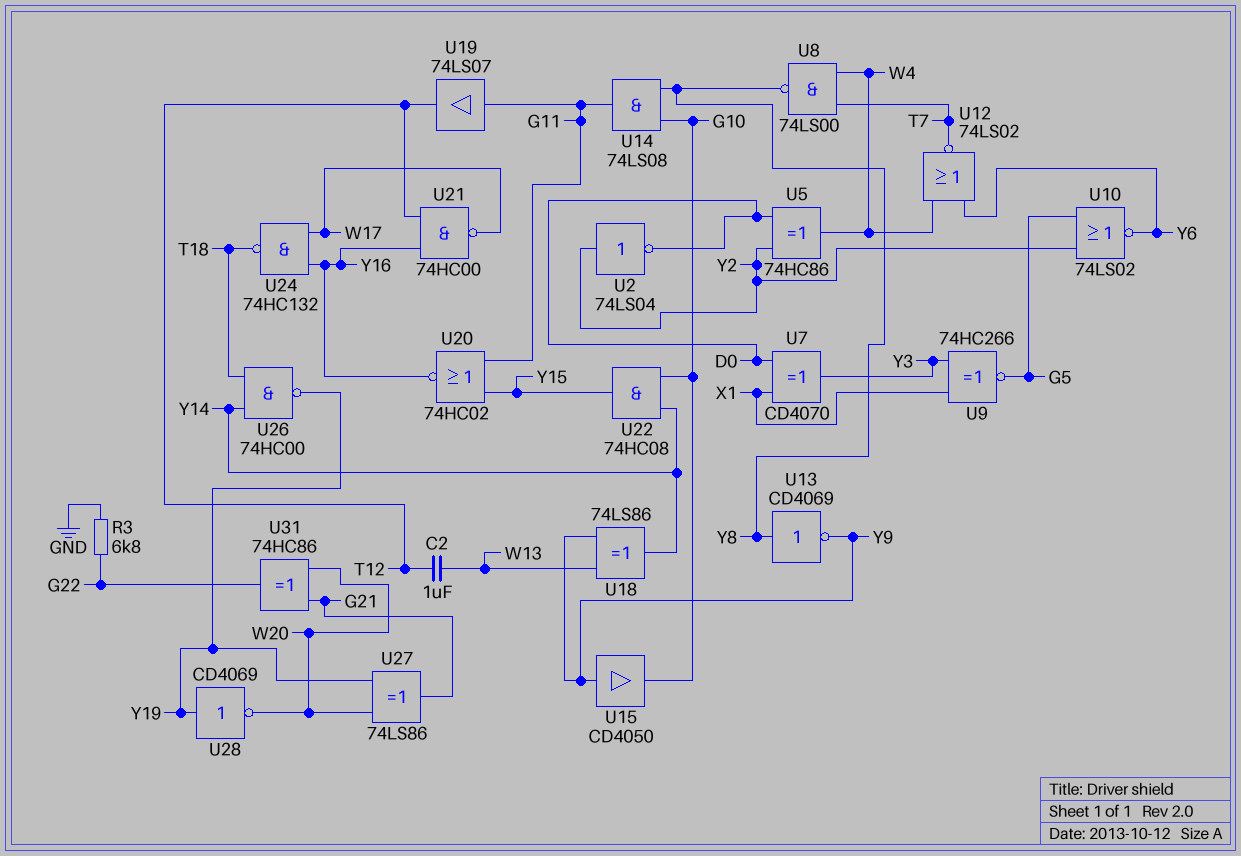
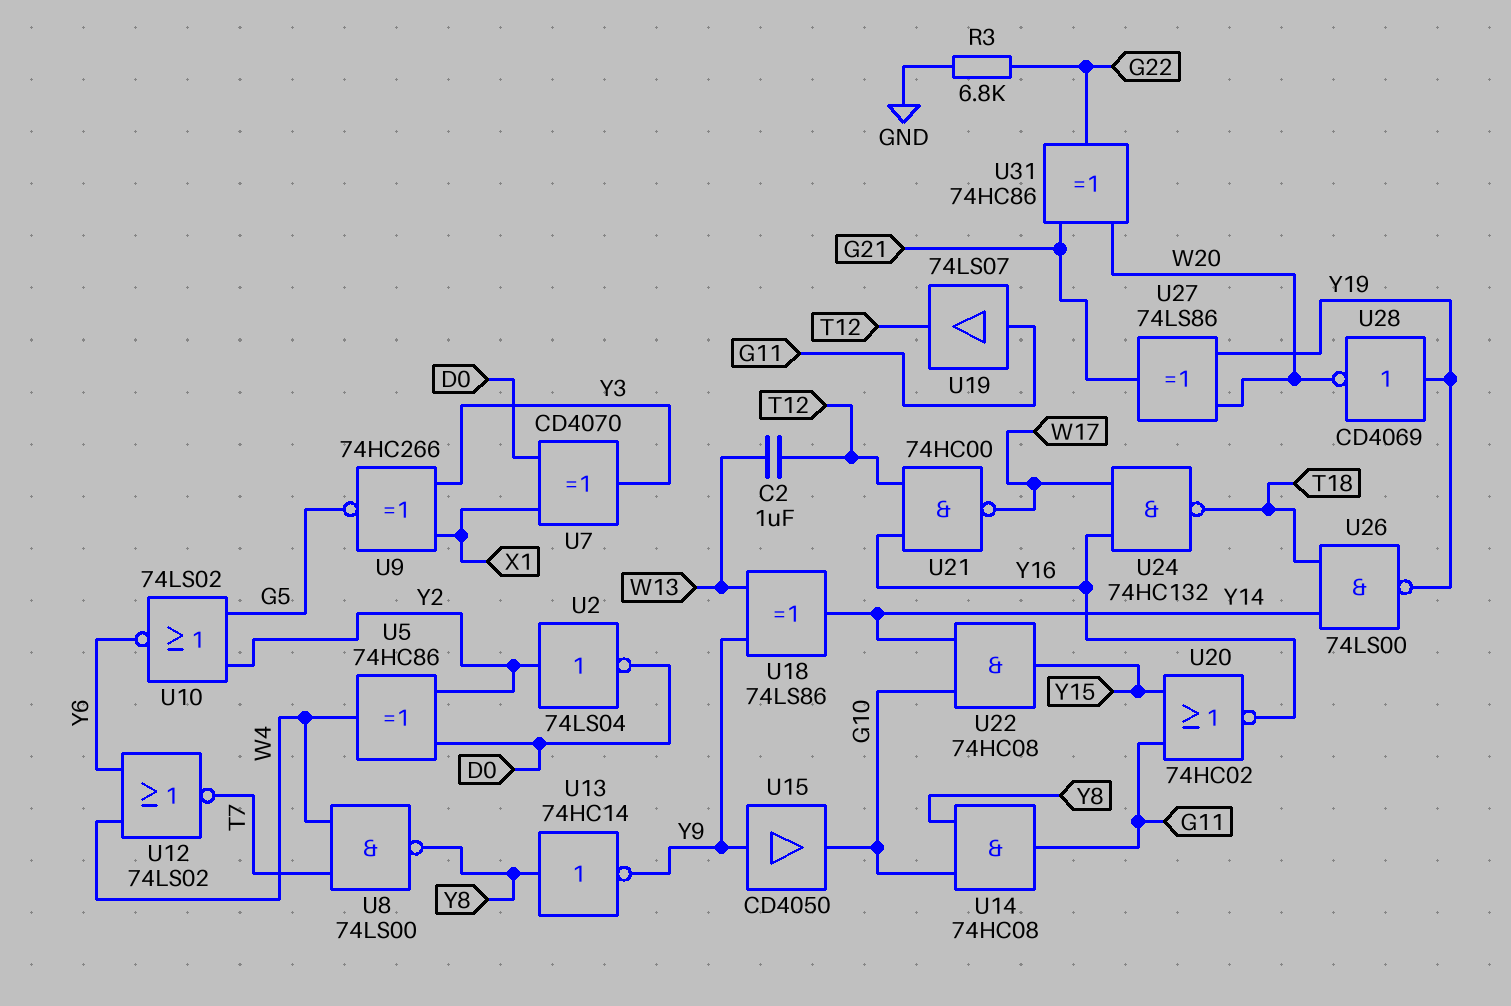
U13: NOT CD4069 (in Y8, out Y9) -> NOT 74HC14 (in Y8, out Y9)
U14: AND 74LS08 (in G10, in Y8, out G11) -> AND 74HC08 (in G10, in Y8, out G11)
U26: NAND 74HC00 (in T18, in Y14, out Y19) -> NAND 74LS00 (in T18, in Y14, out Y19)

